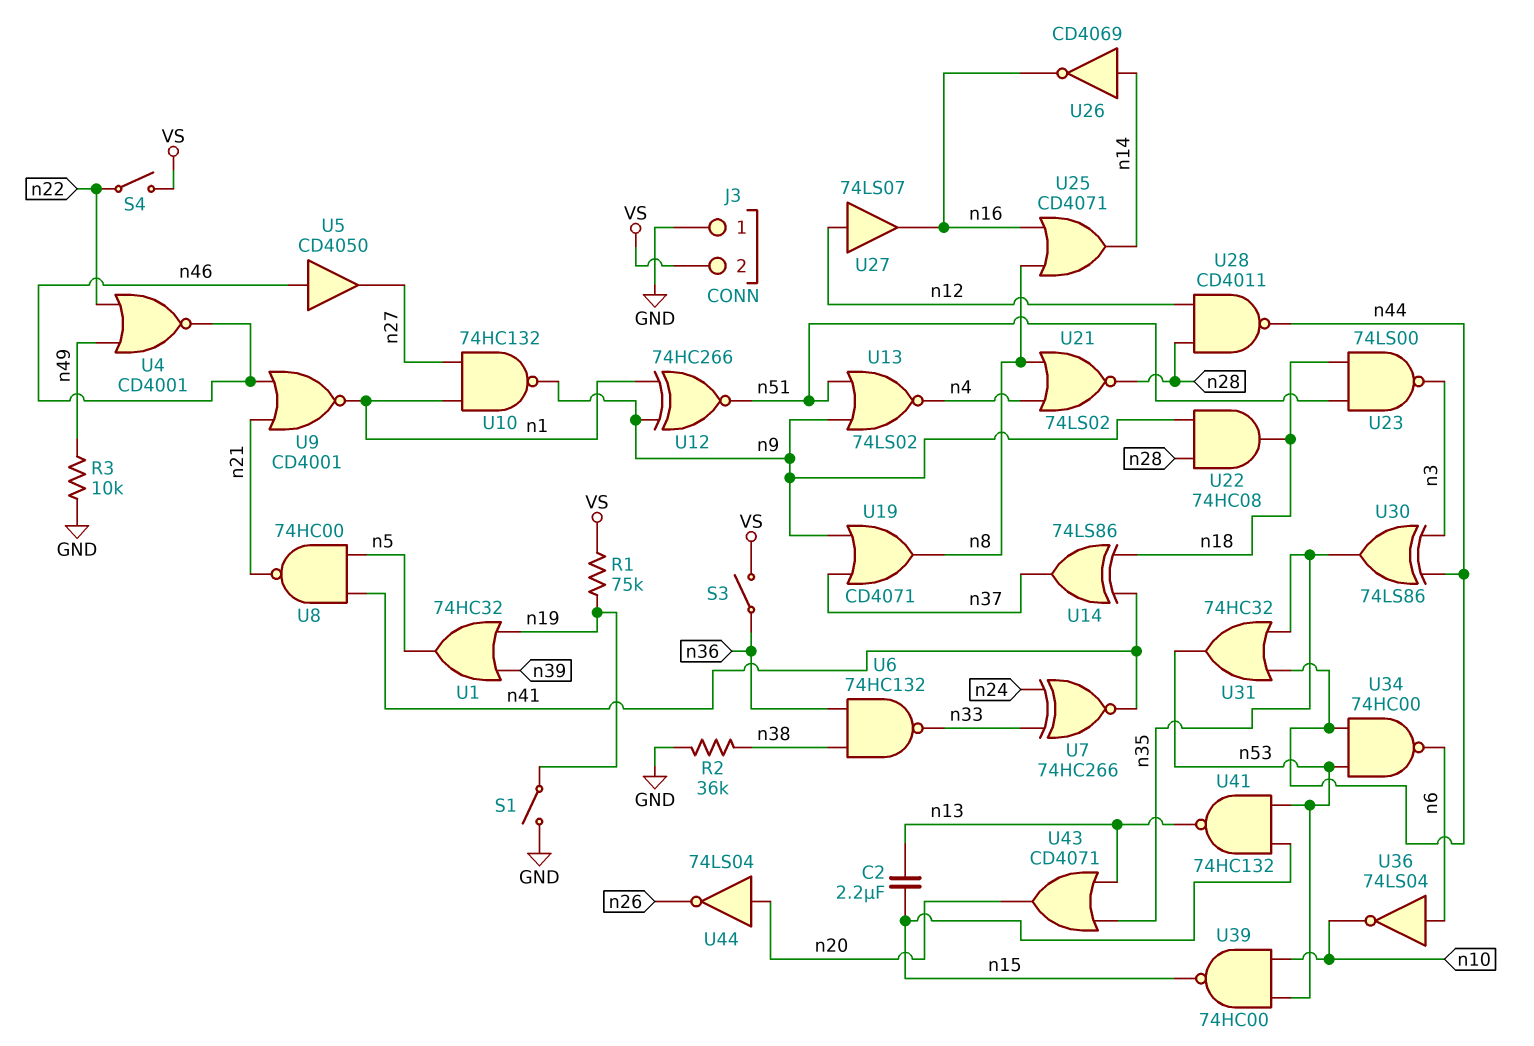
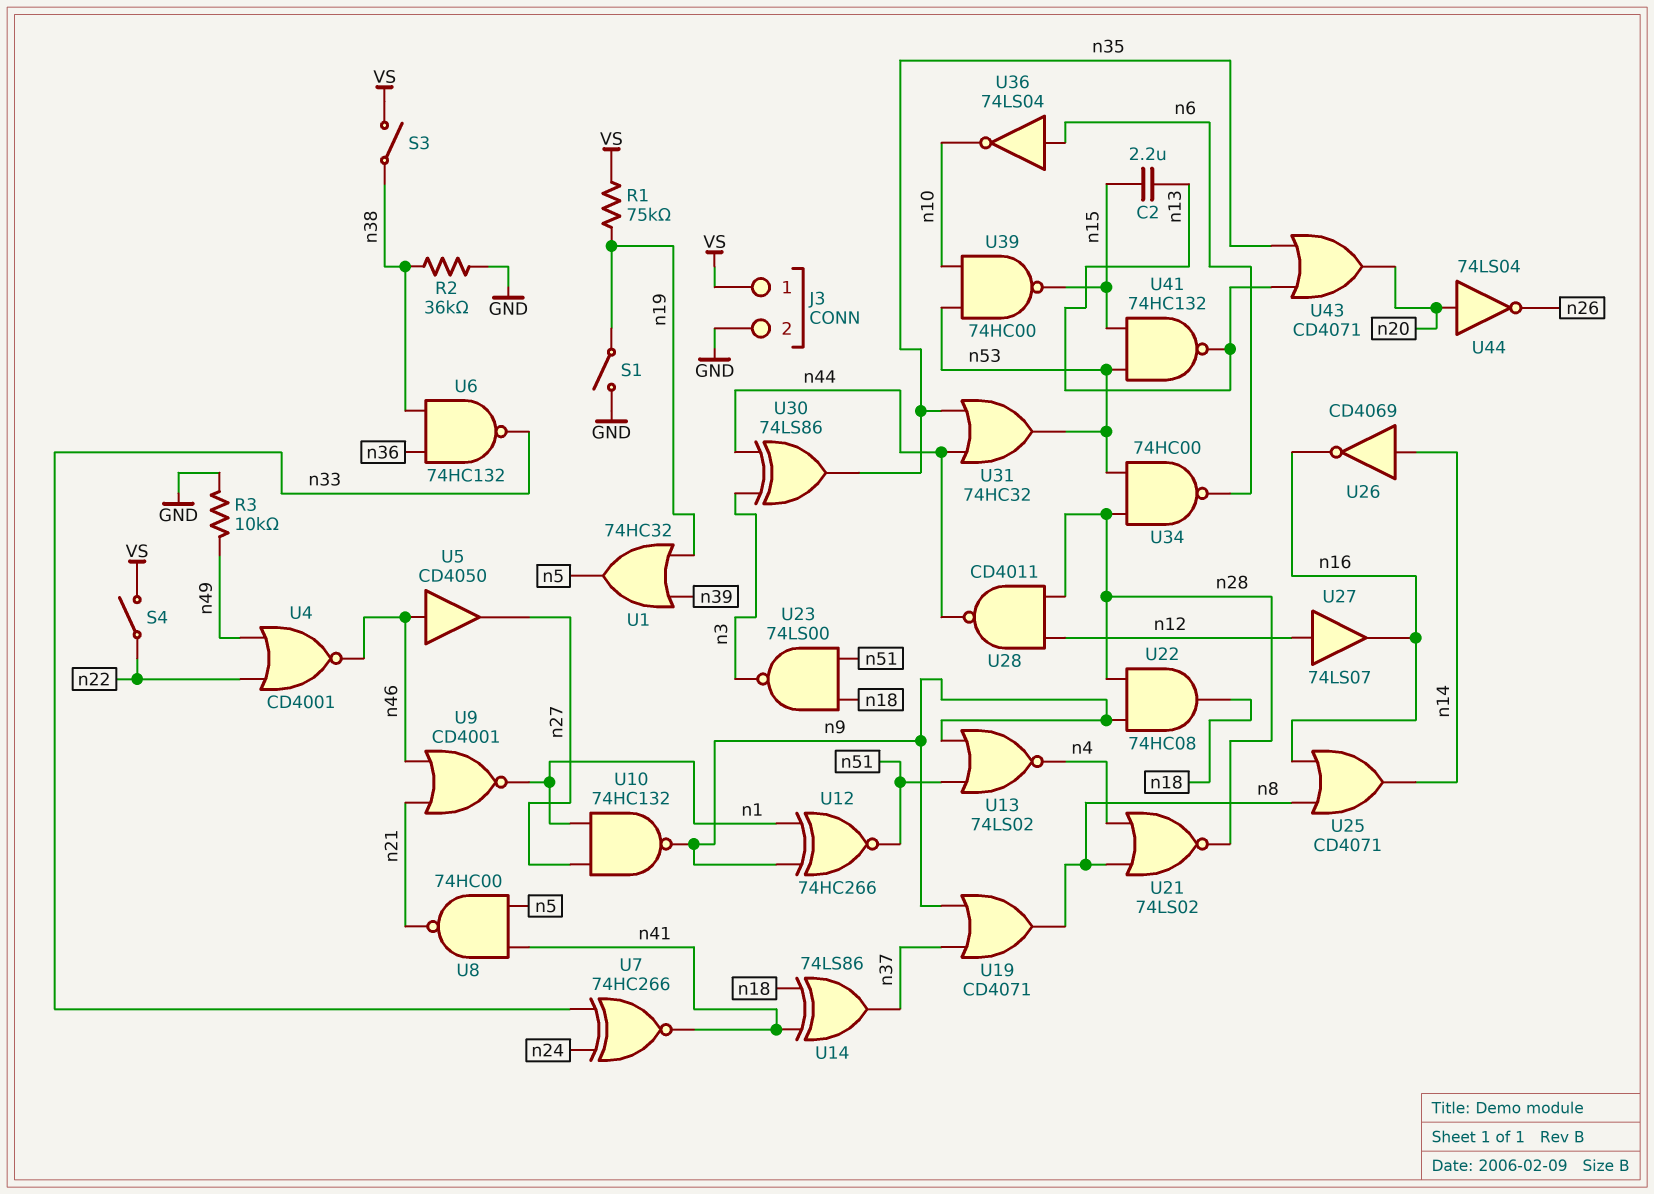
J3 pin 1: GND -> VS
J3 pin 2: VS -> GND
S3: switch (VS, n36) -> switch (VS, n38)
U34: NAND 74HC00 (in n44, in n53, out n6) -> NAND 74HC00 (in n28, in n53, out n6)

